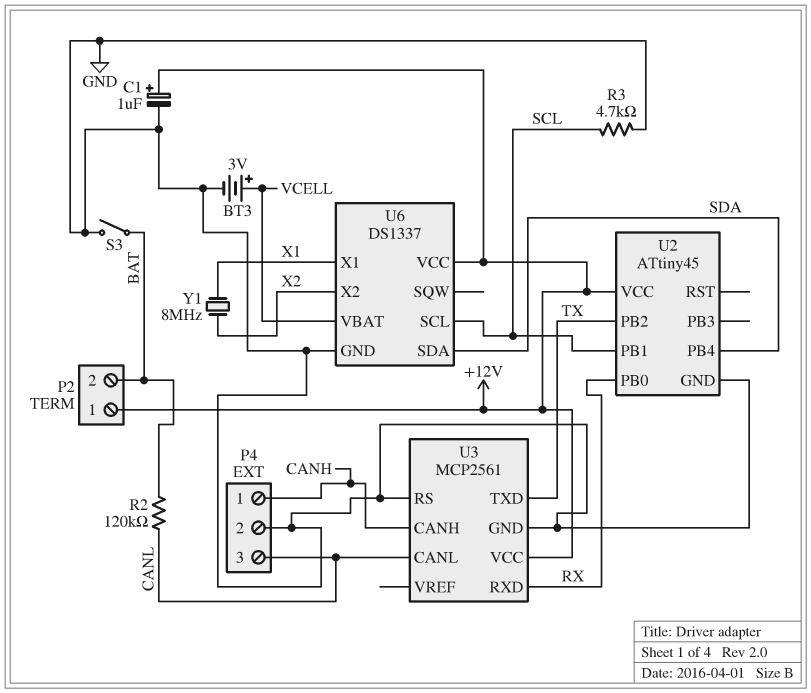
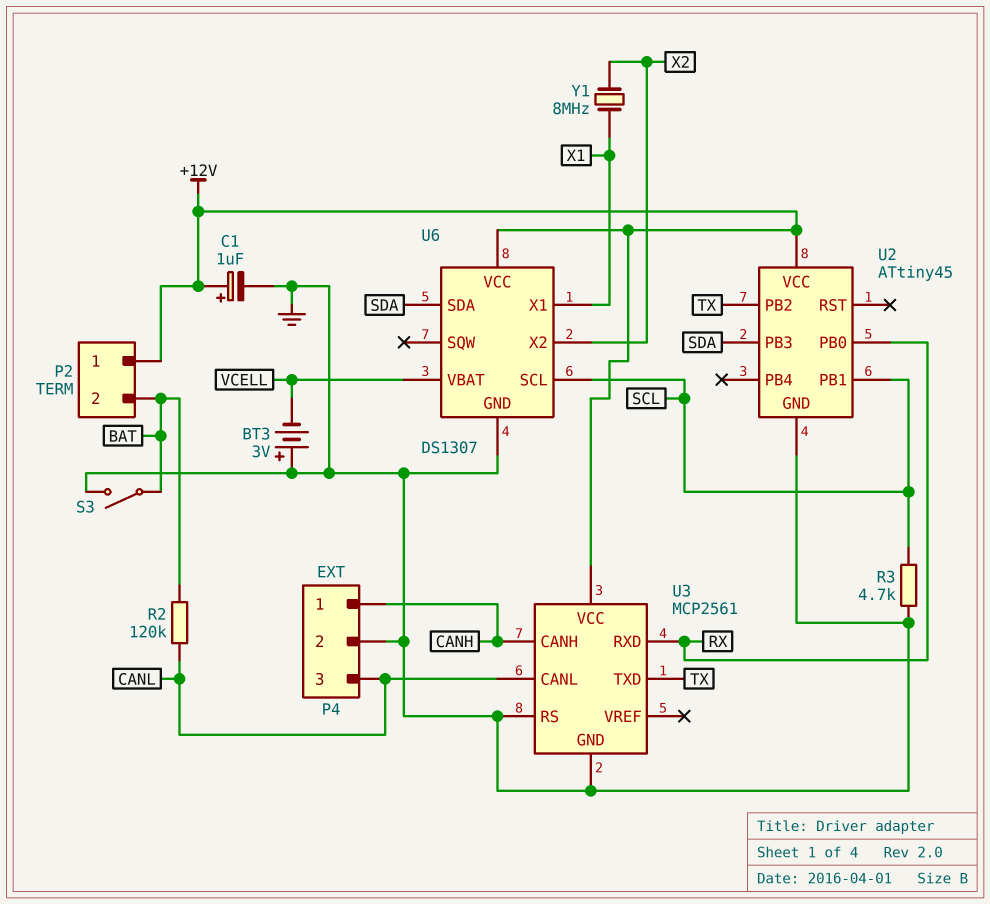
BT3: 3V (plus VCELL, minus GND) -> 3V (plus GND, minus VCELL)
U2 pin PB3: none -> SDA
U2 pin PB4: SDA -> none
U6: DS1337 -> DS1307

